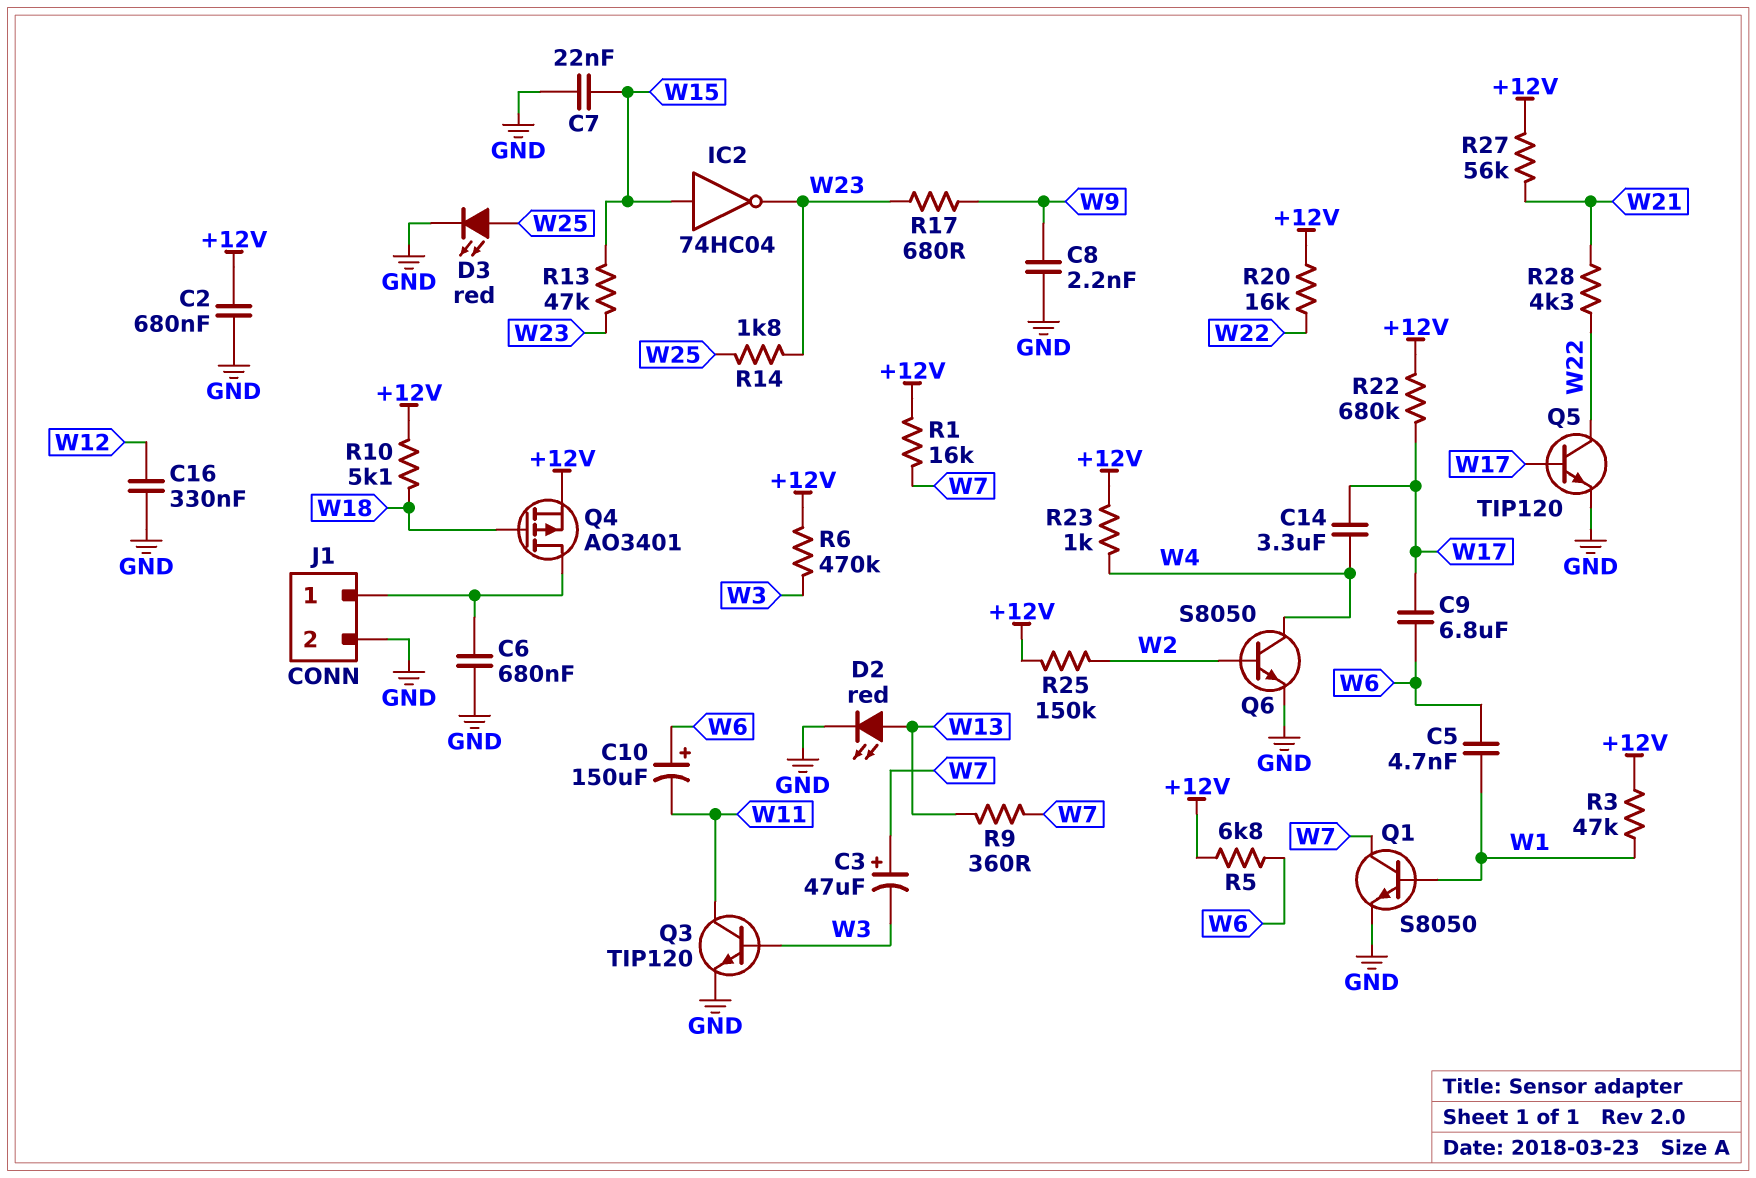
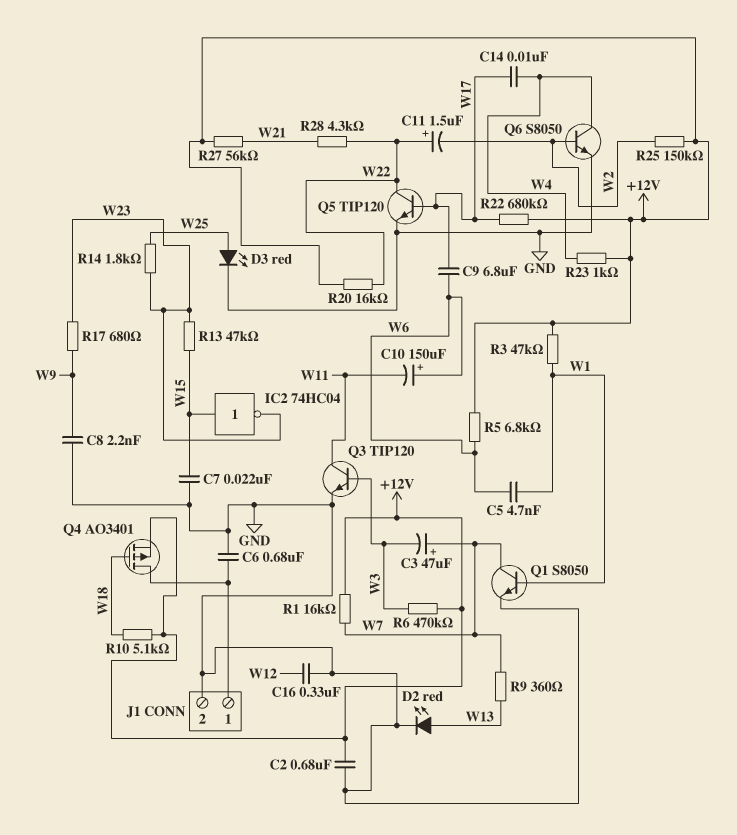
C11: none -> 1.5uF (plus W22, minus W2)
C14: 3.3uF (W4, W17) -> 10nF (W4, W17)

